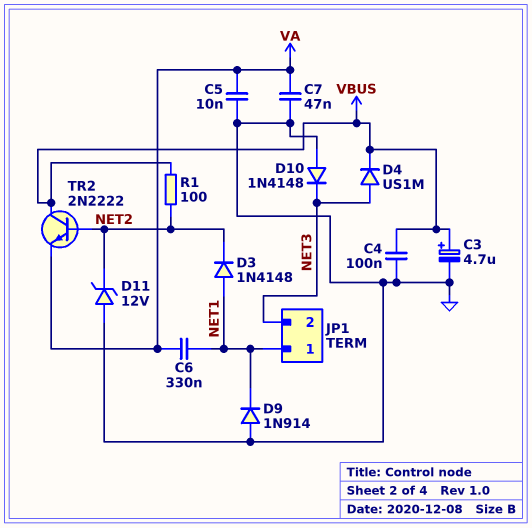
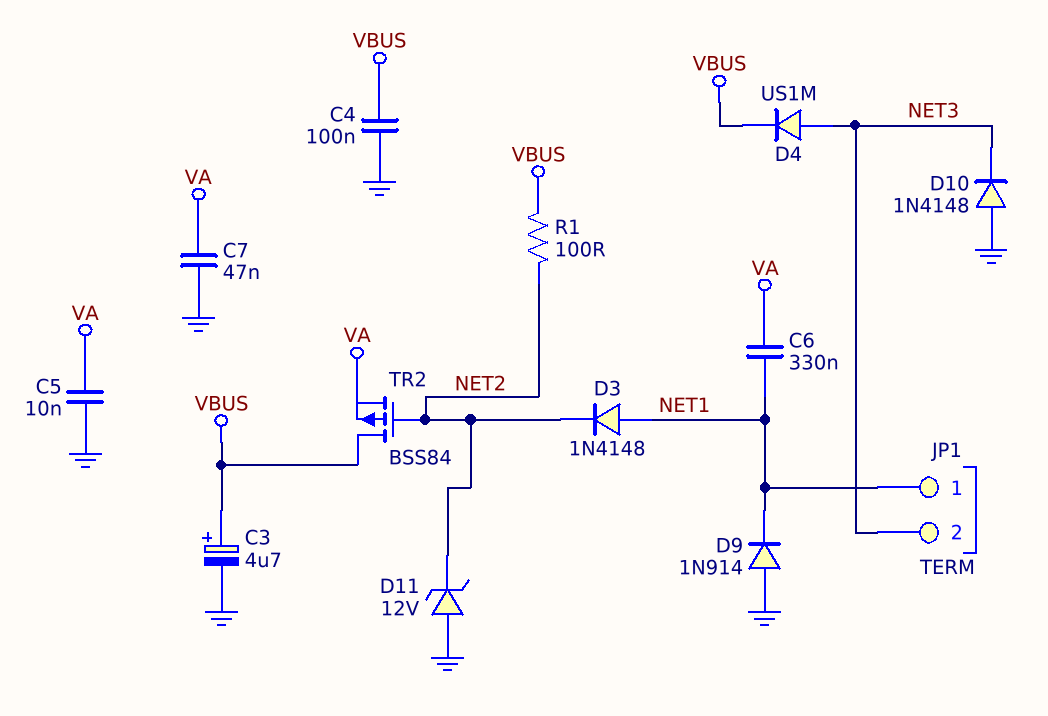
TR2: NPN 2N2222 (B NET2, C VBUS, E VA) -> PMOS BSS84 (G NET2, D VBUS, S VA)

